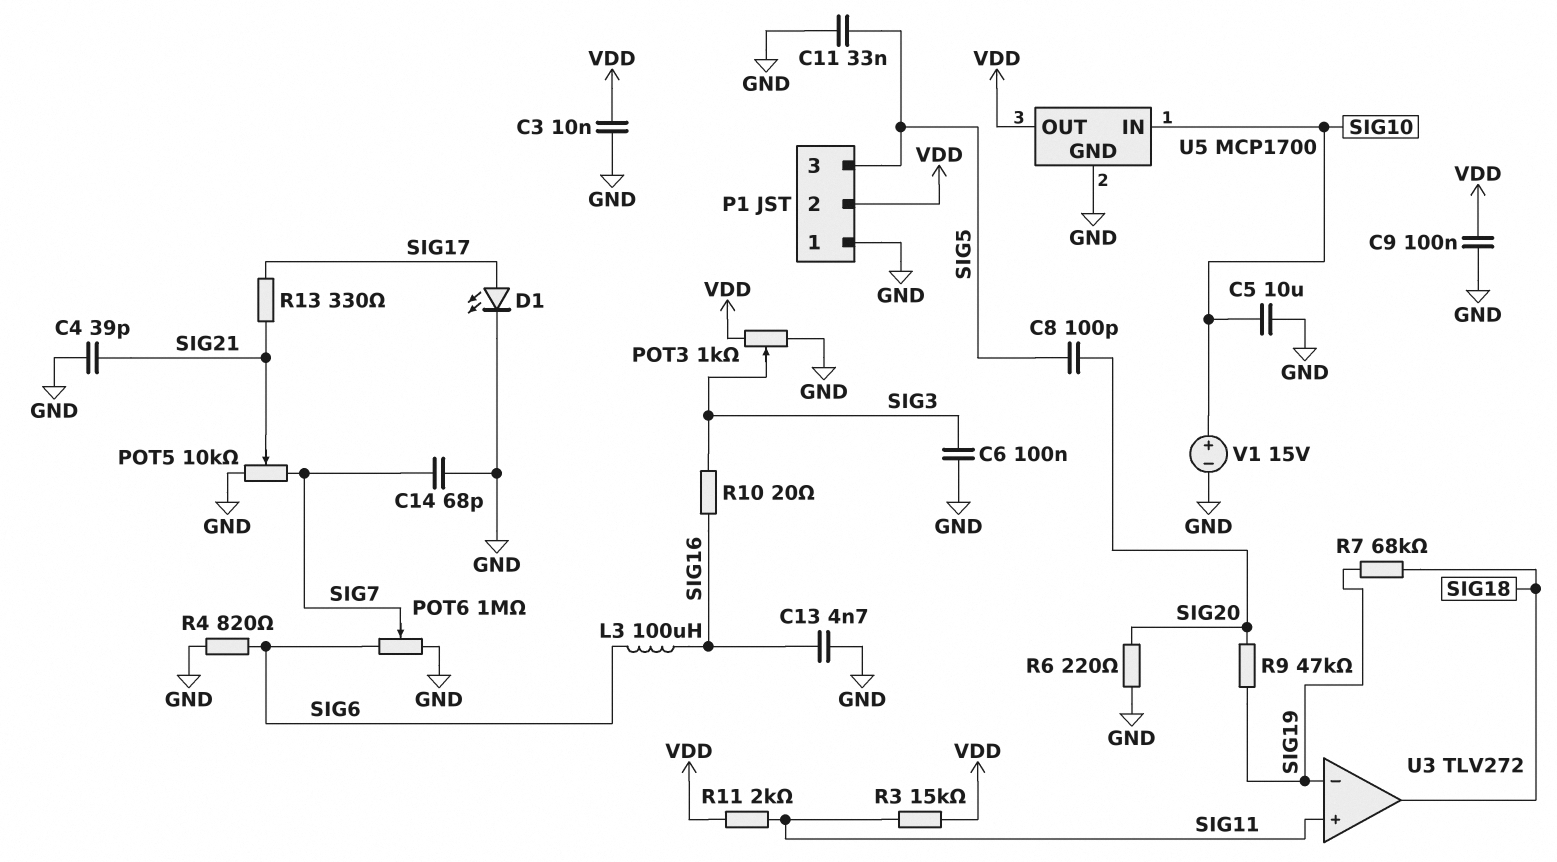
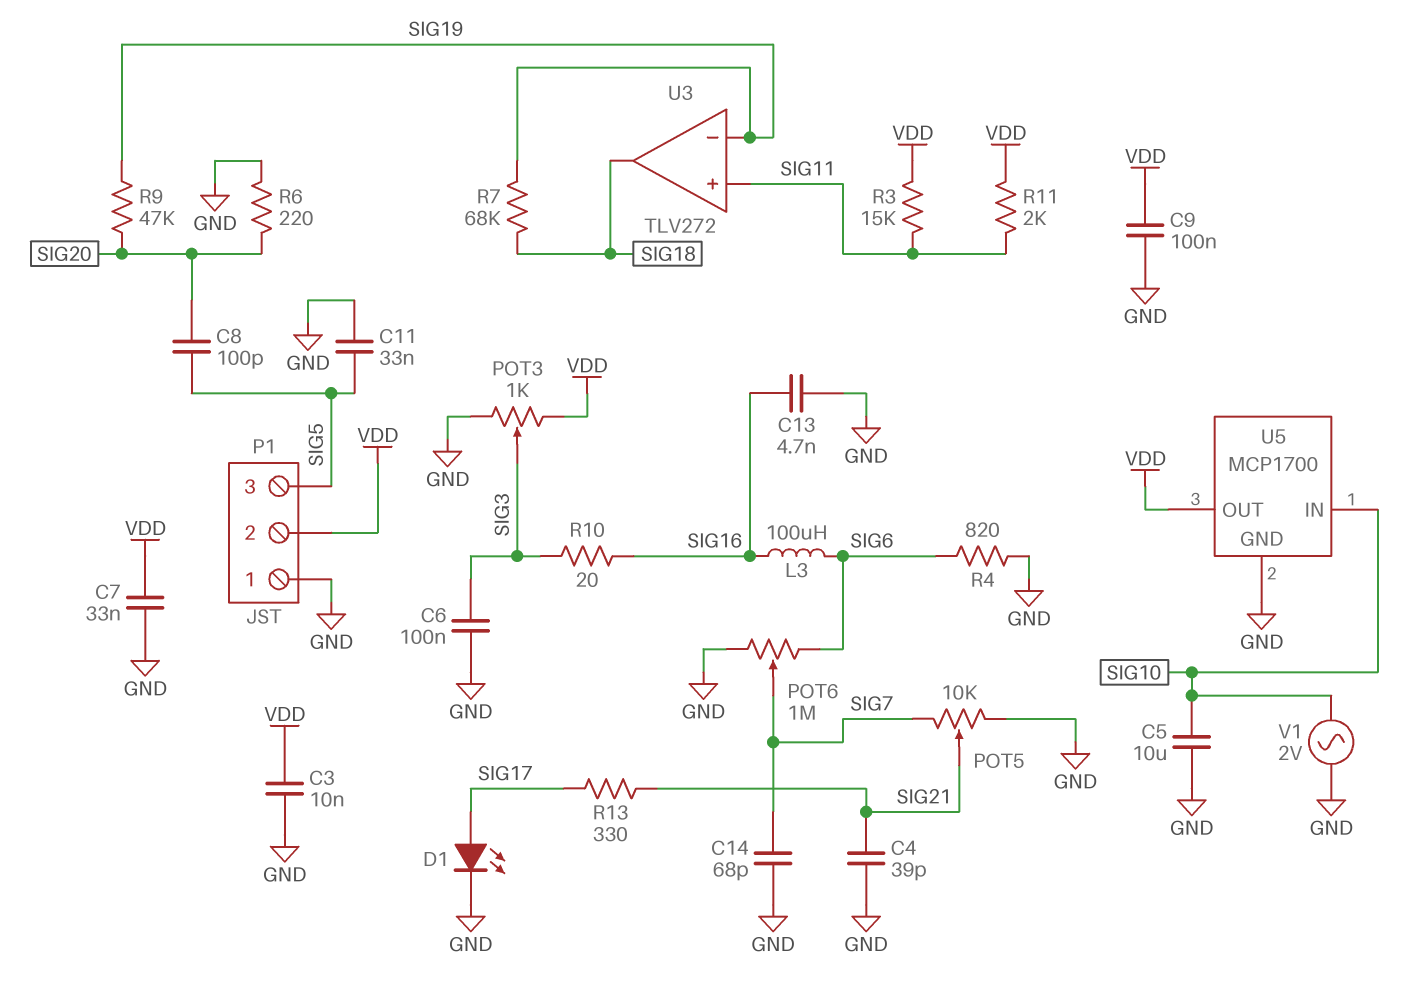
C7: none -> 33nF (GND, VDD)
V1: 15V (plus SIG10, minus GND) -> AC 2V (GND, SIG10)

